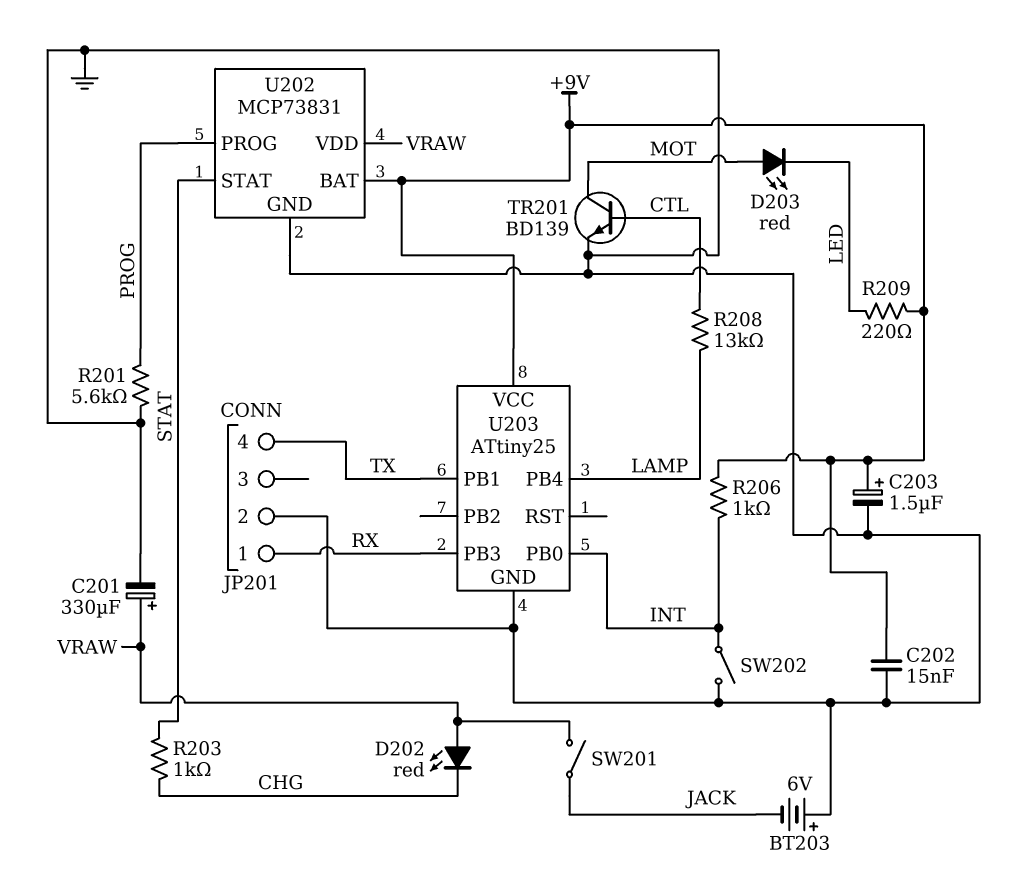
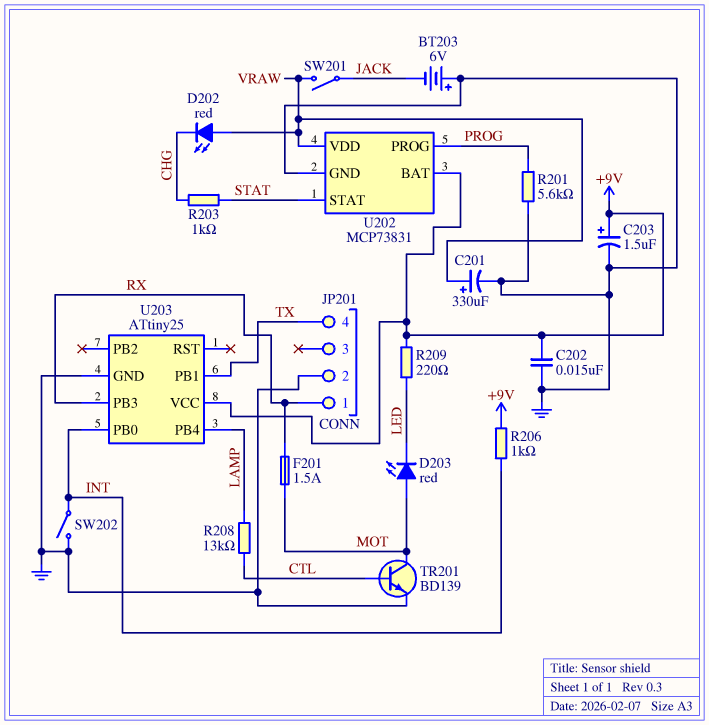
F201: none -> 1.5A (MOT, RX)

